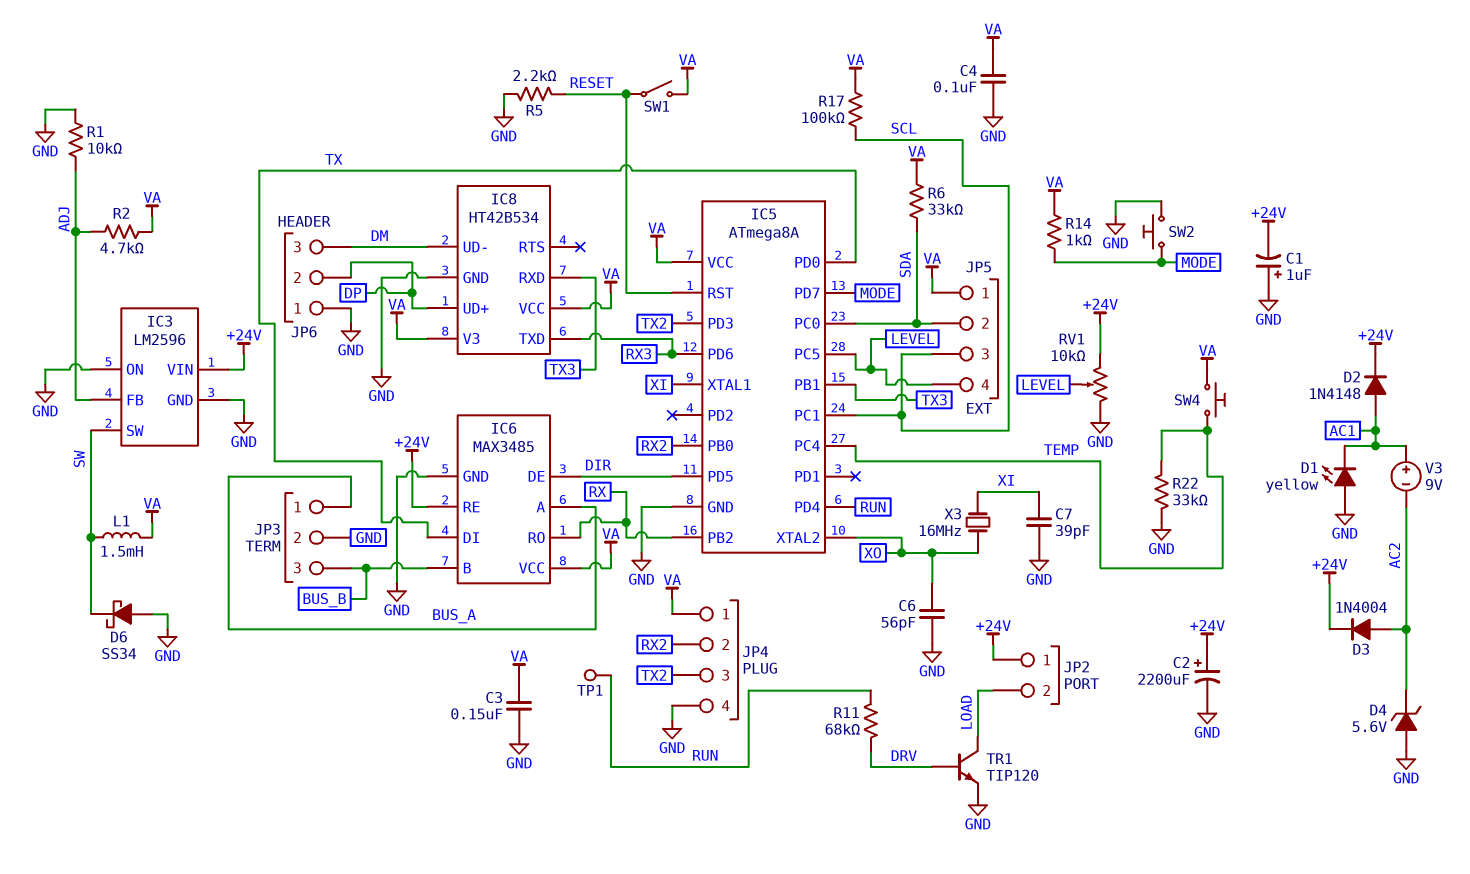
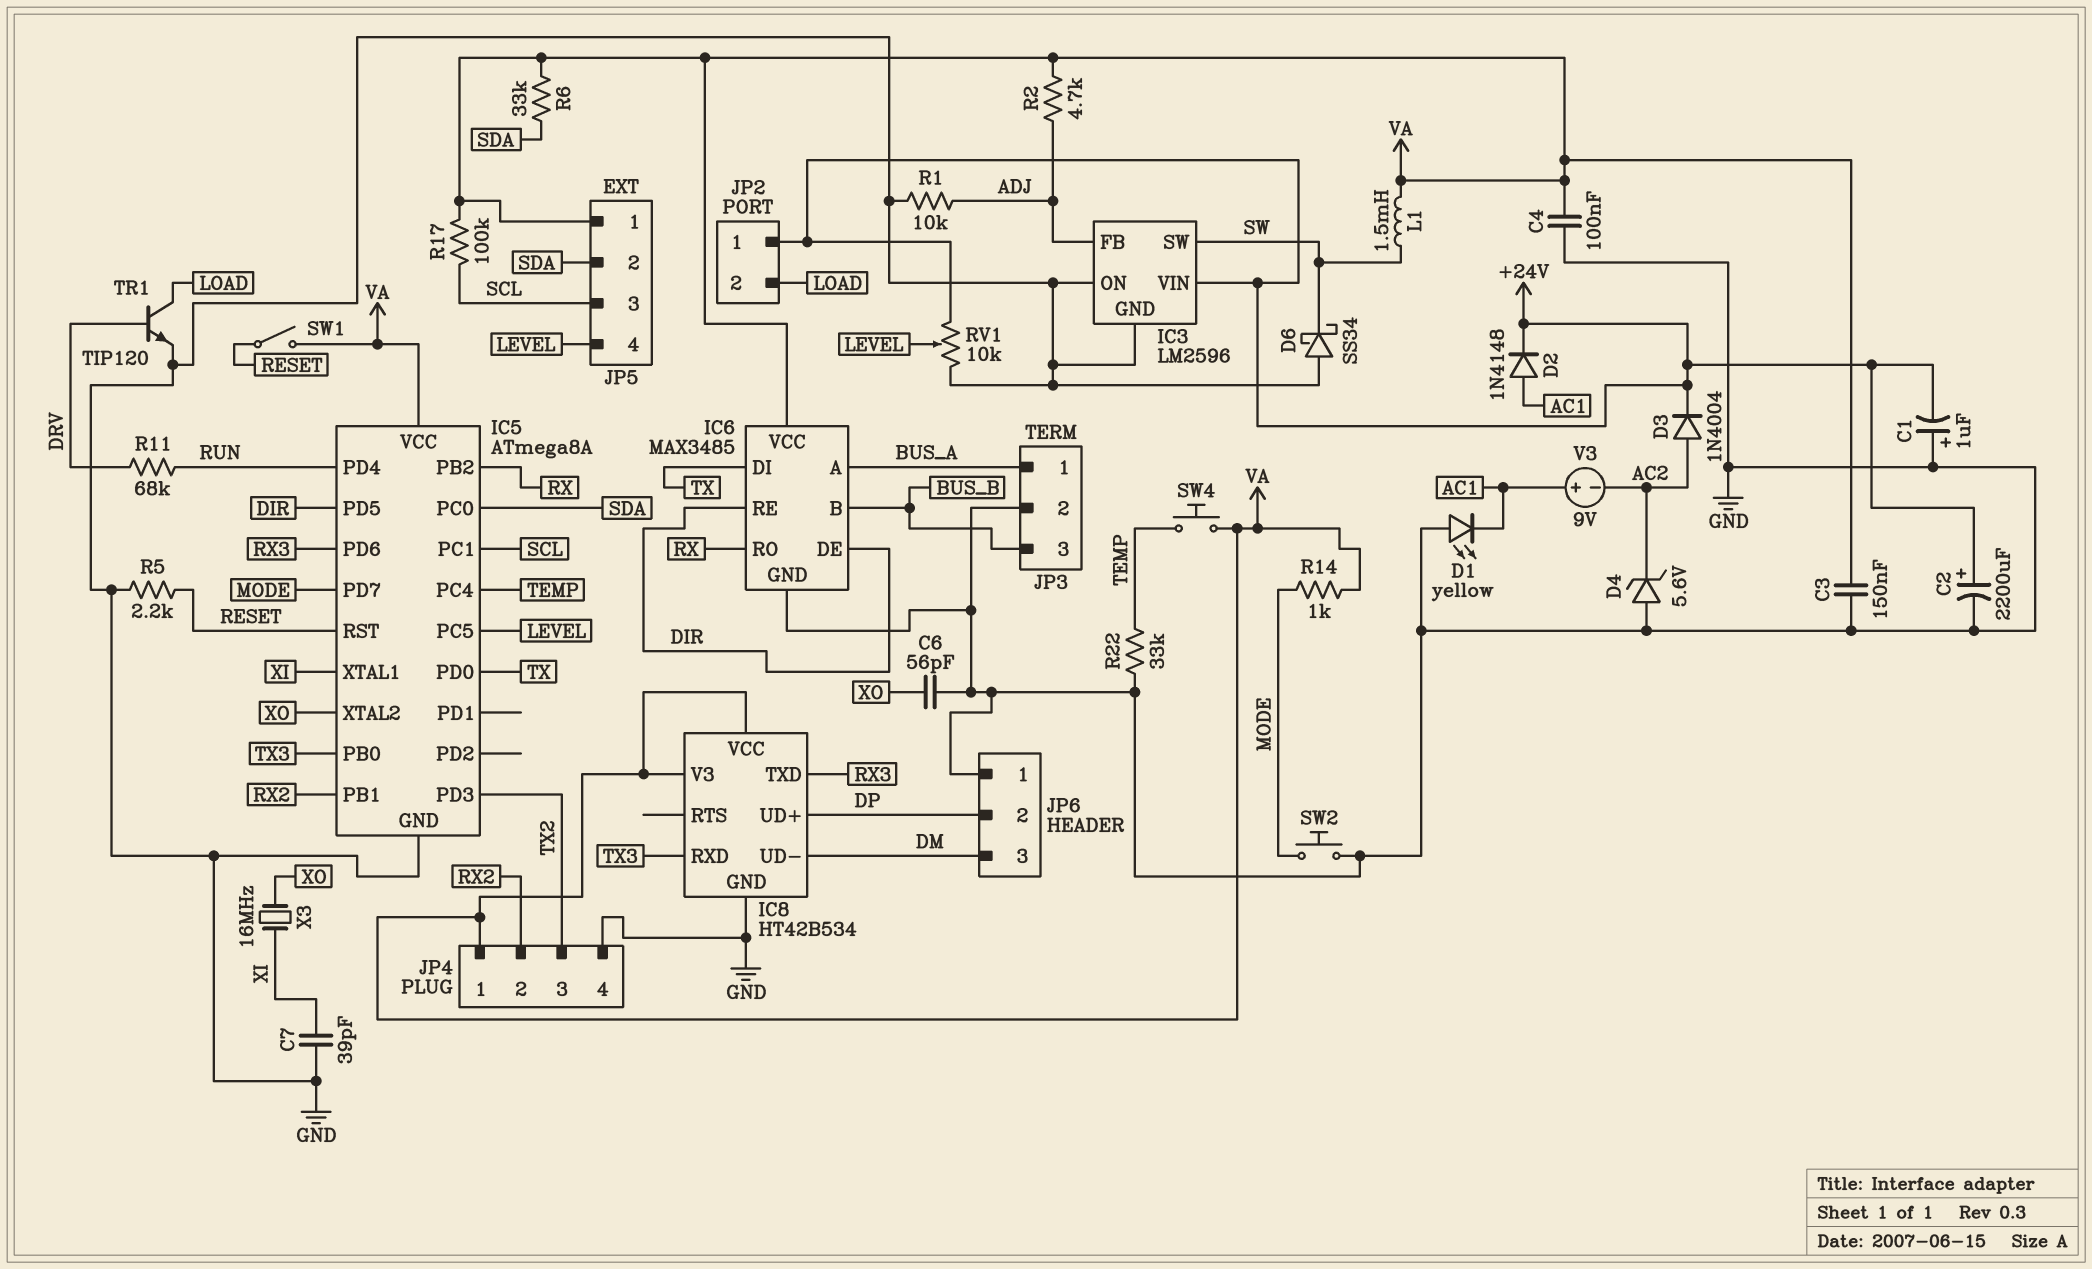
IC5 pin PB0: RX2 -> TX3
IC5 pin PB1: TX3 -> RX2
IC6 pin RE: +24V -> DIR
TP1: test point (RUN) -> none

